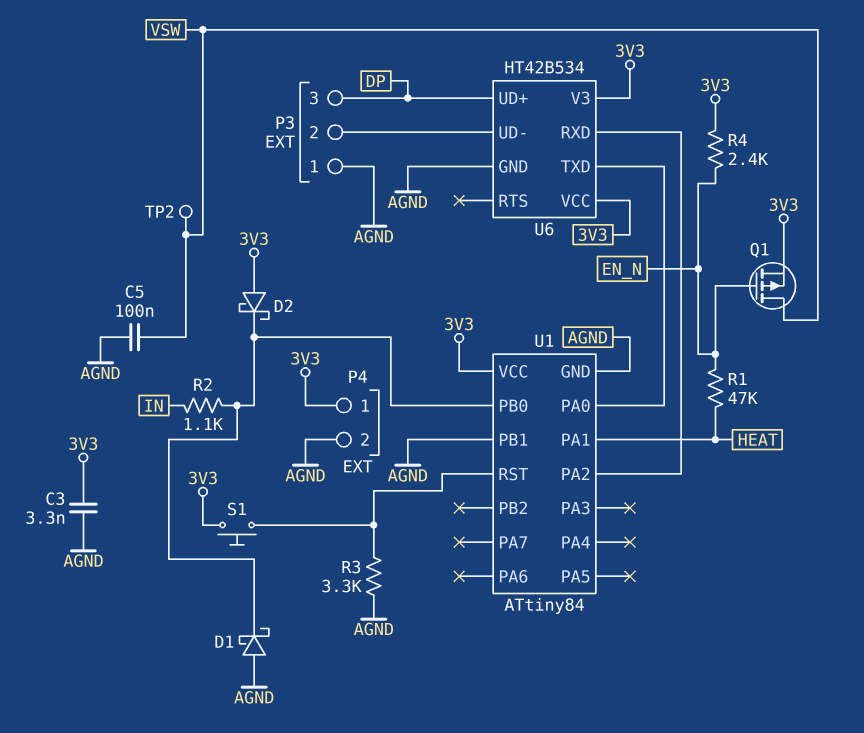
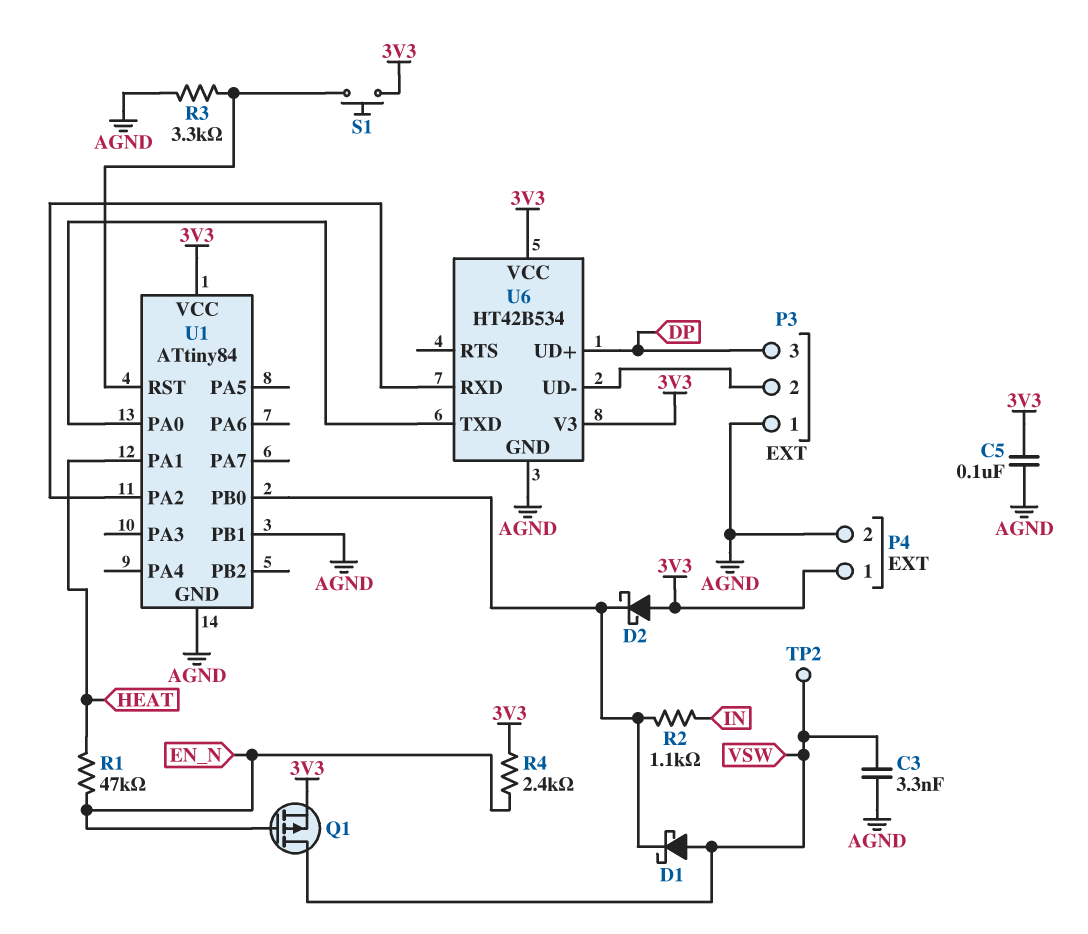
C3: 3.3nF (3V3, AGND) -> 3.3nF (AGND, VSW)
C5: 100nF (AGND, VSW) -> 100nF (3V3, AGND)
D1: schottky (A AGND, K U1/PB0) -> schottky (A VSW, K U1/PB0)

